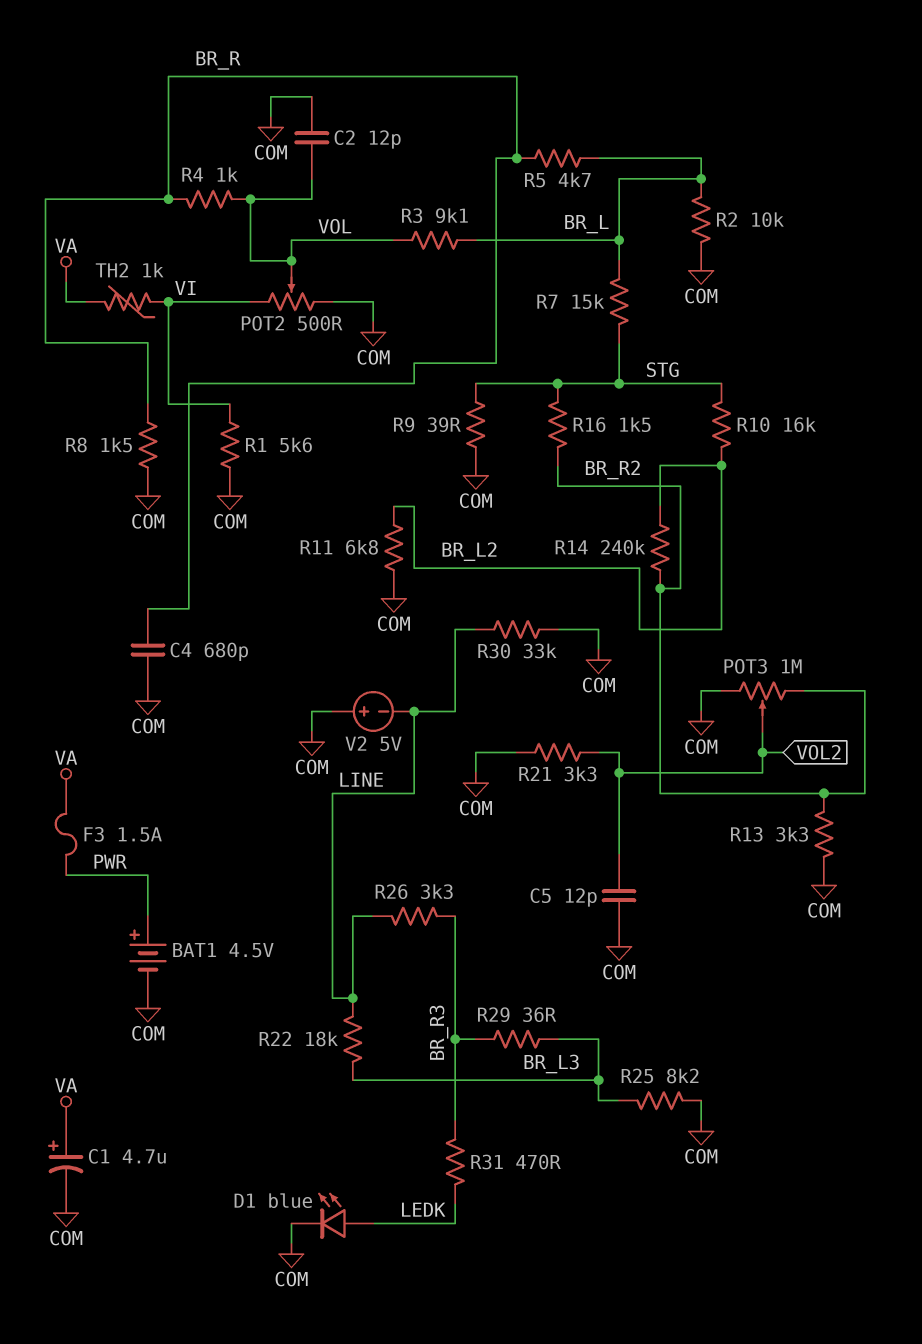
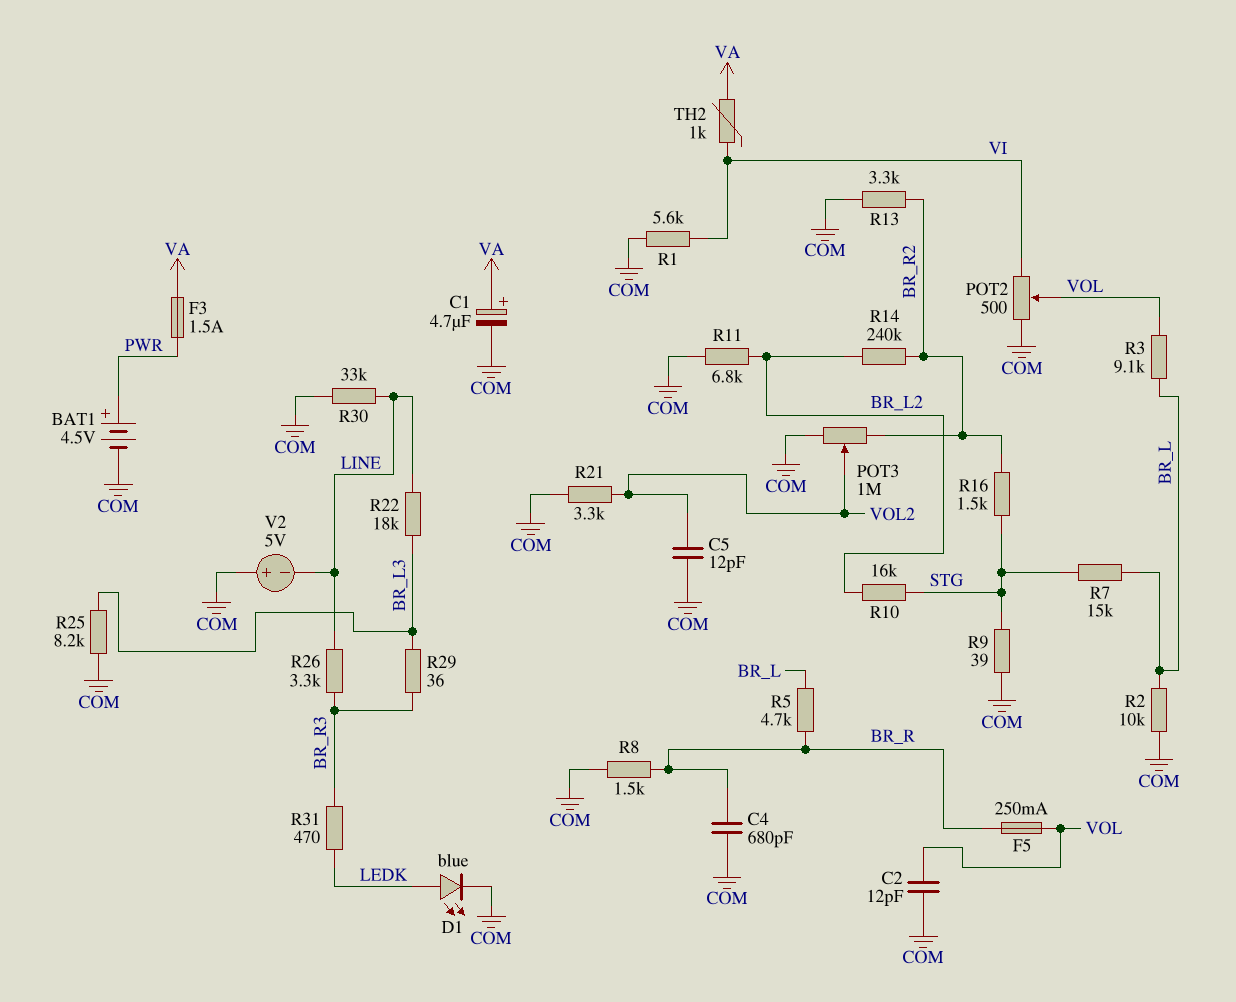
F5: none -> 250mA (BR_R, VOL)
R4: 1k (BR_R, VOL) -> none

